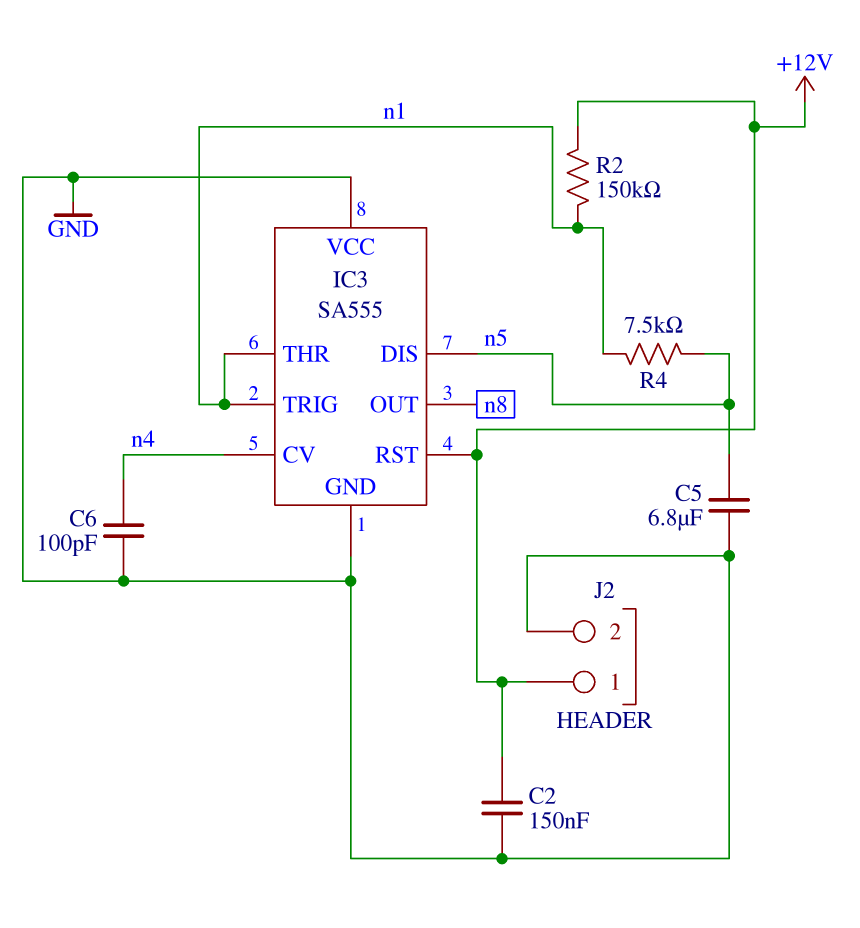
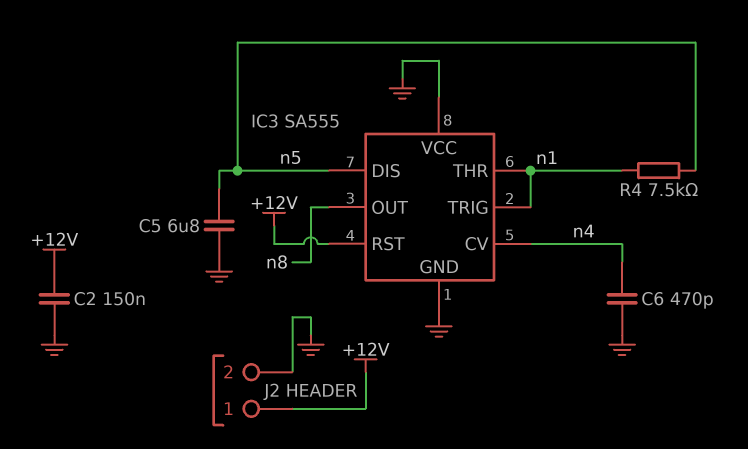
C6: 100pF (GND, n4) -> 470pF (GND, n4)
R2: 150k (+12V, n1) -> none

